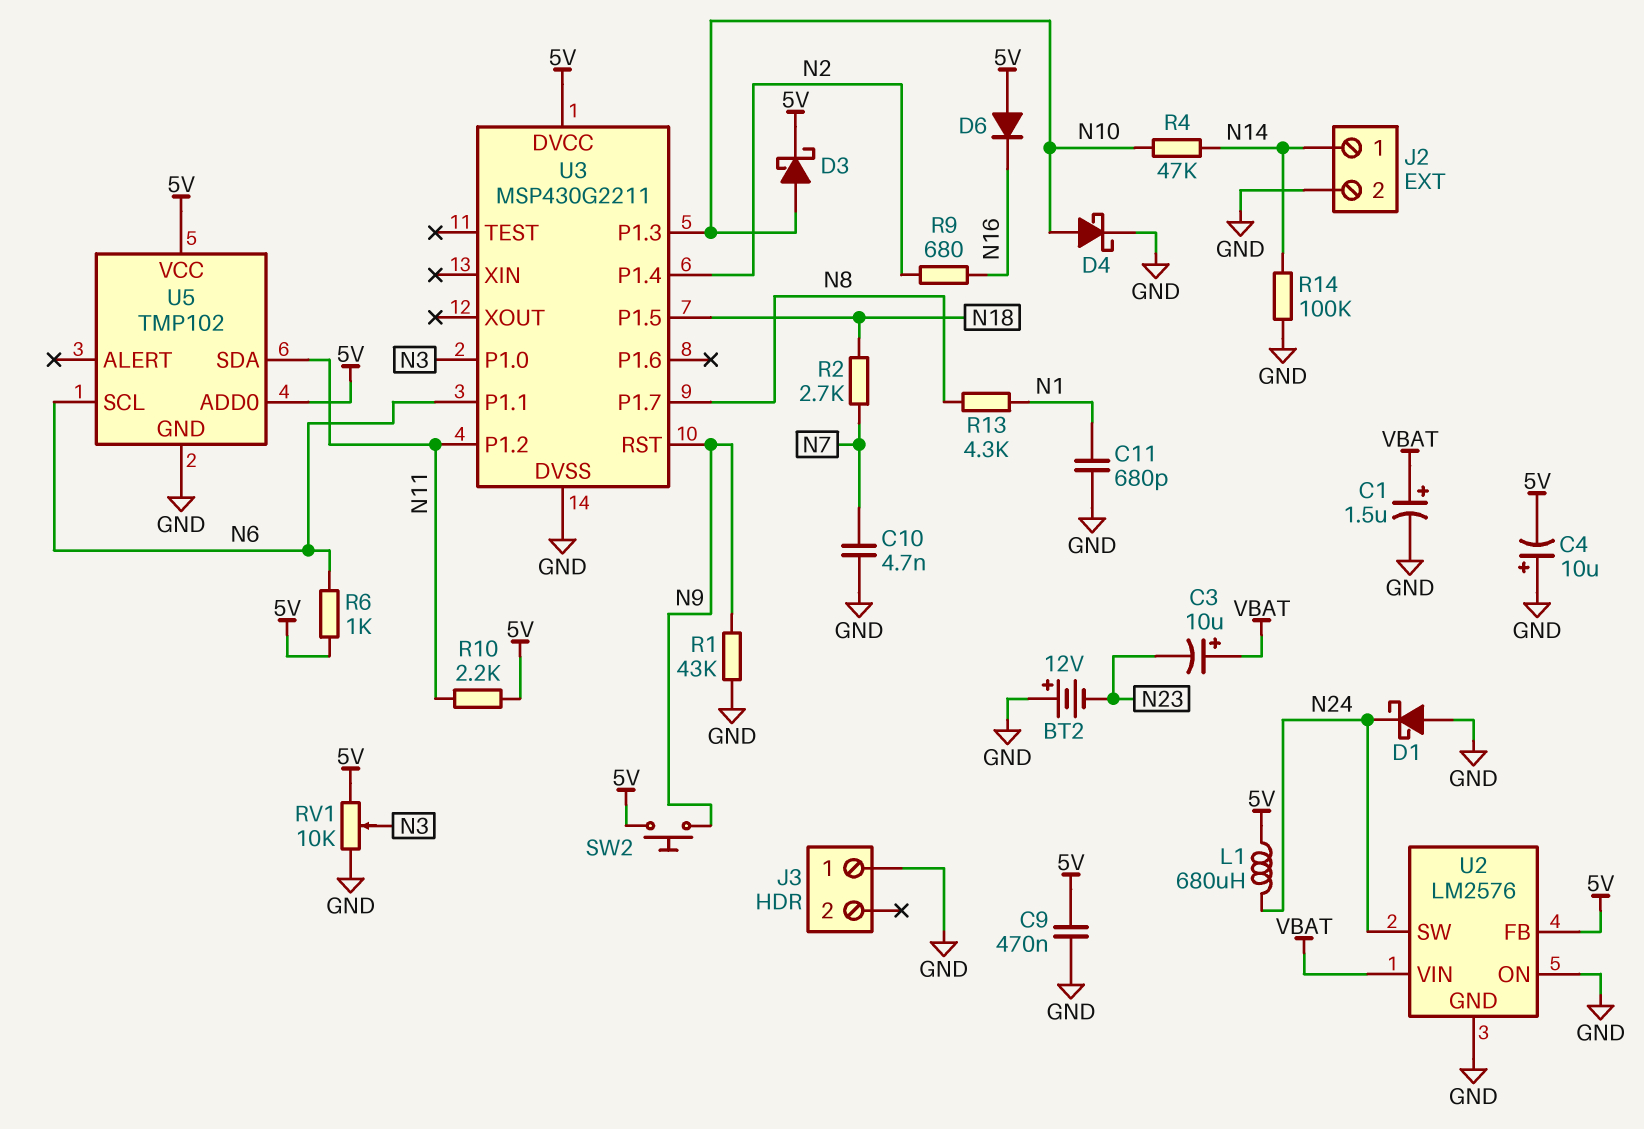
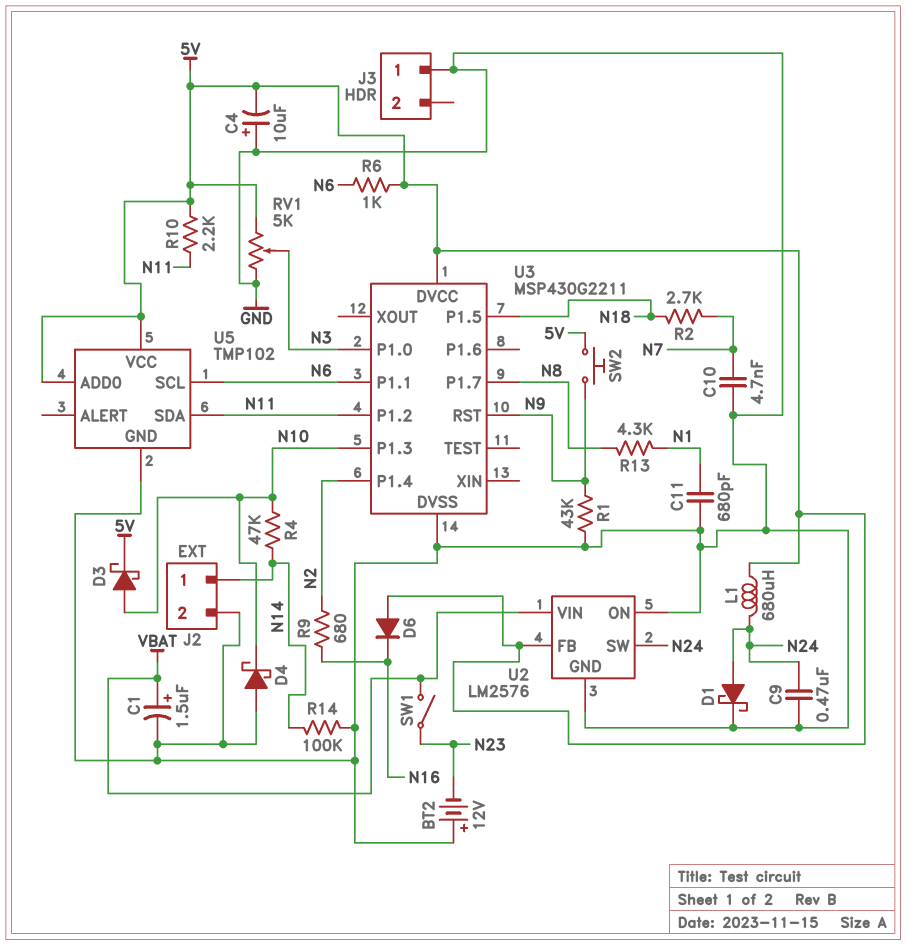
C3: 10uF (plus VBAT, minus N23) -> none
C9: 470nF (5V, GND) -> 470nF (GND, N24)
D1: schottky (A GND, K N24) -> schottky (A N24, K GND)
D4: schottky (A N10, K GND) -> schottky (A GND, K N10)
RV1: 10k (5V, GND, wiper N3) -> 5k (5V, GND, wiper N3)
SW1: none -> switch (N23, VBAT)

